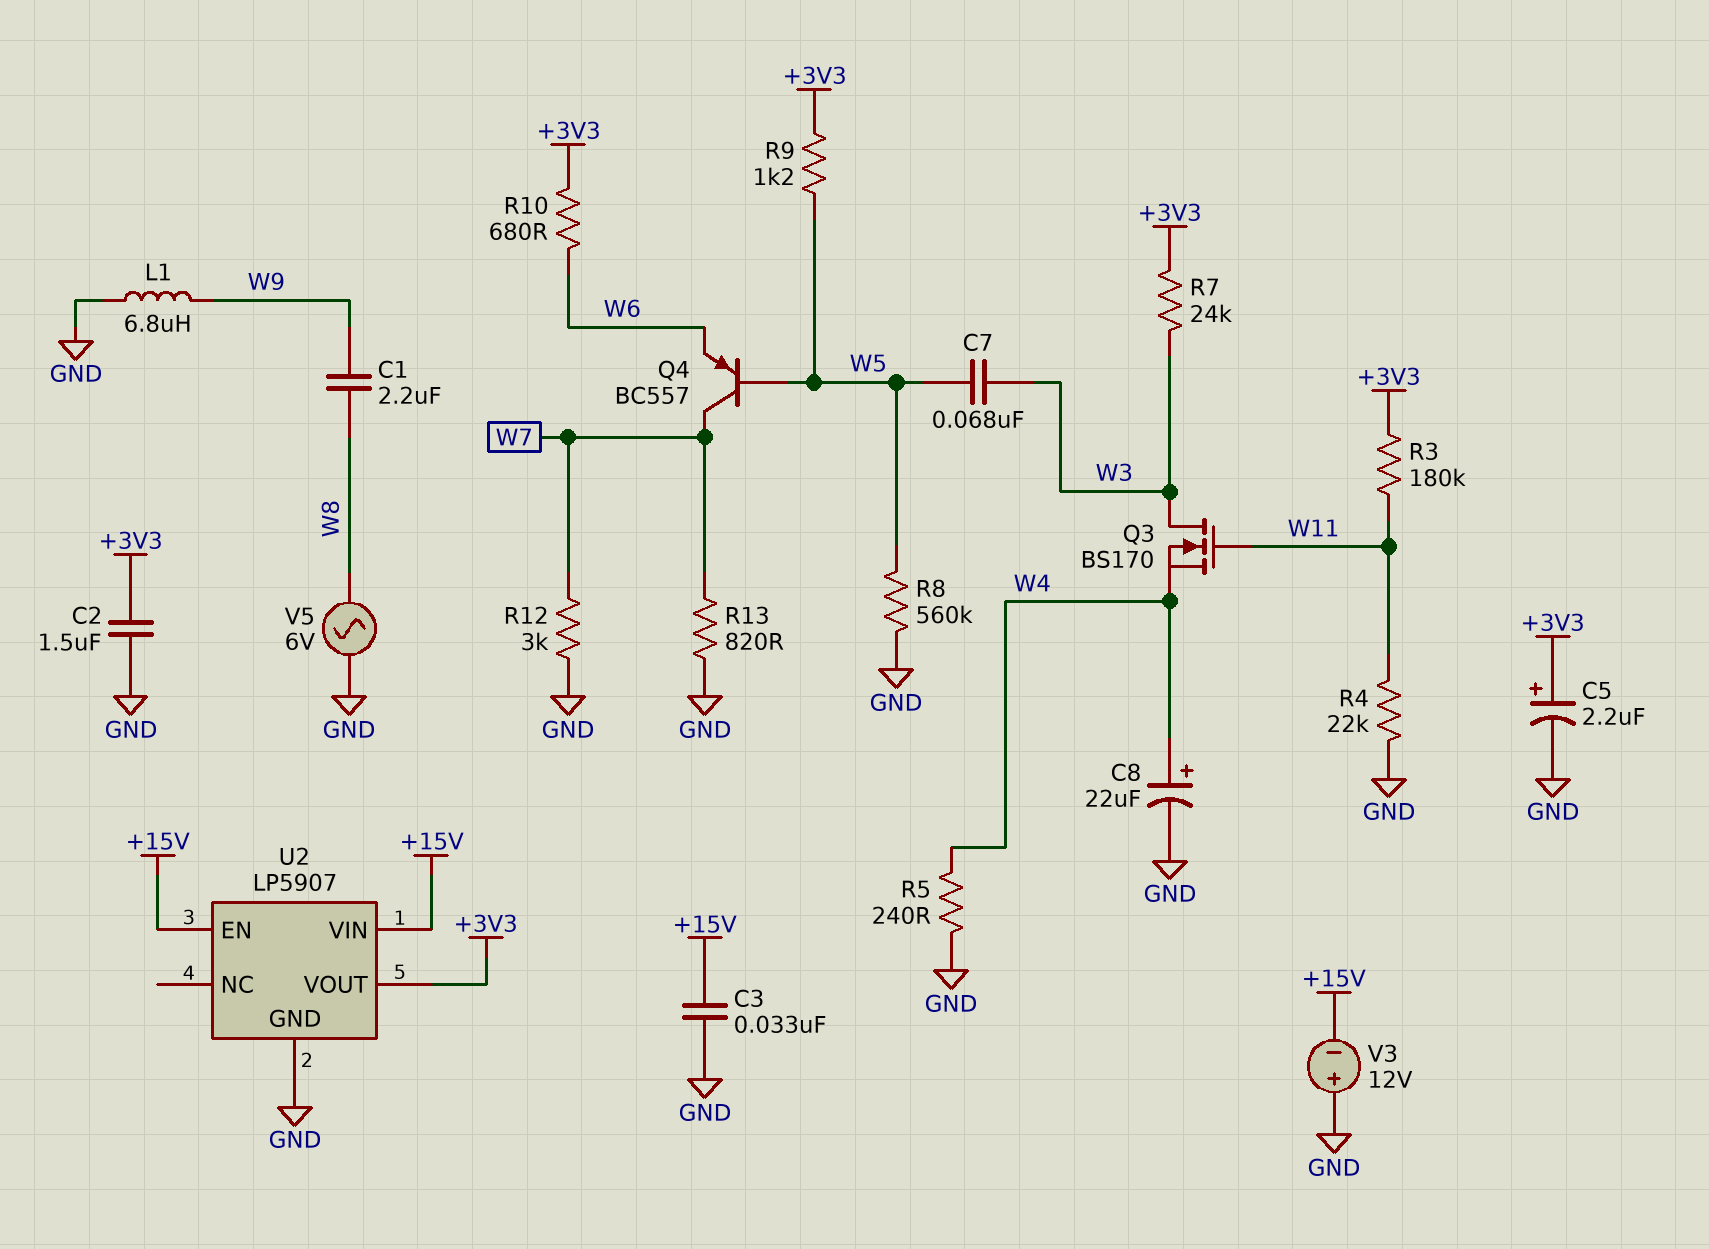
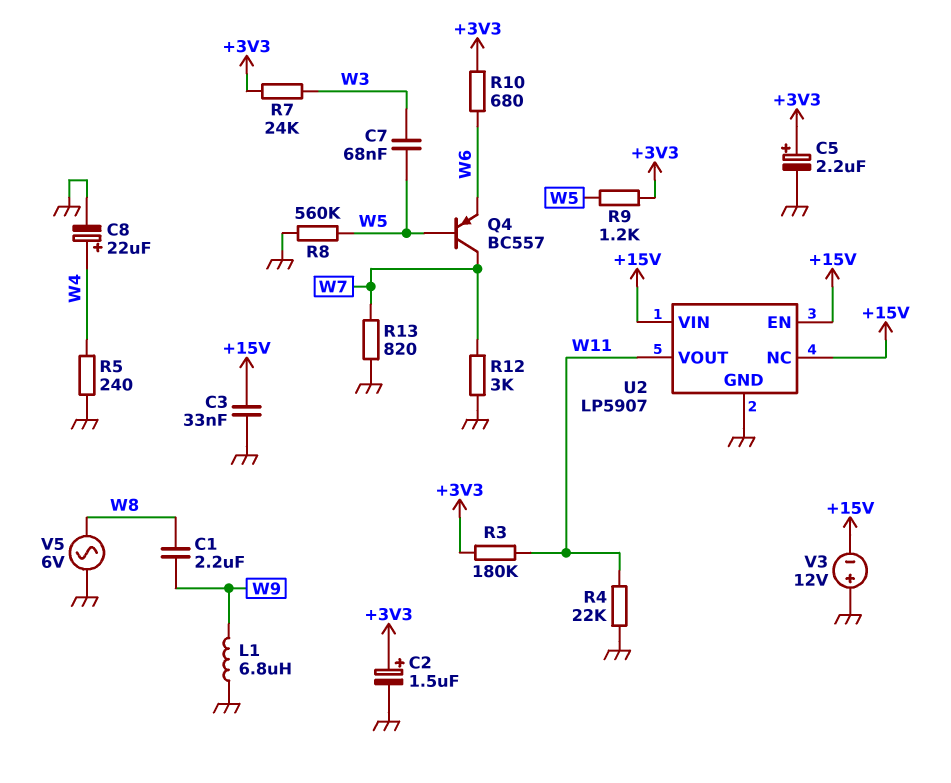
C2: 1.5uF (+3V3, GND) -> 1.5uF (plus +3V3, minus GND)
Q3: NMOS BS170 (G W11, D W3, S W4) -> none
U2 pin NC: none -> +15V
U2 pin VOUT: +3V3 -> W11

